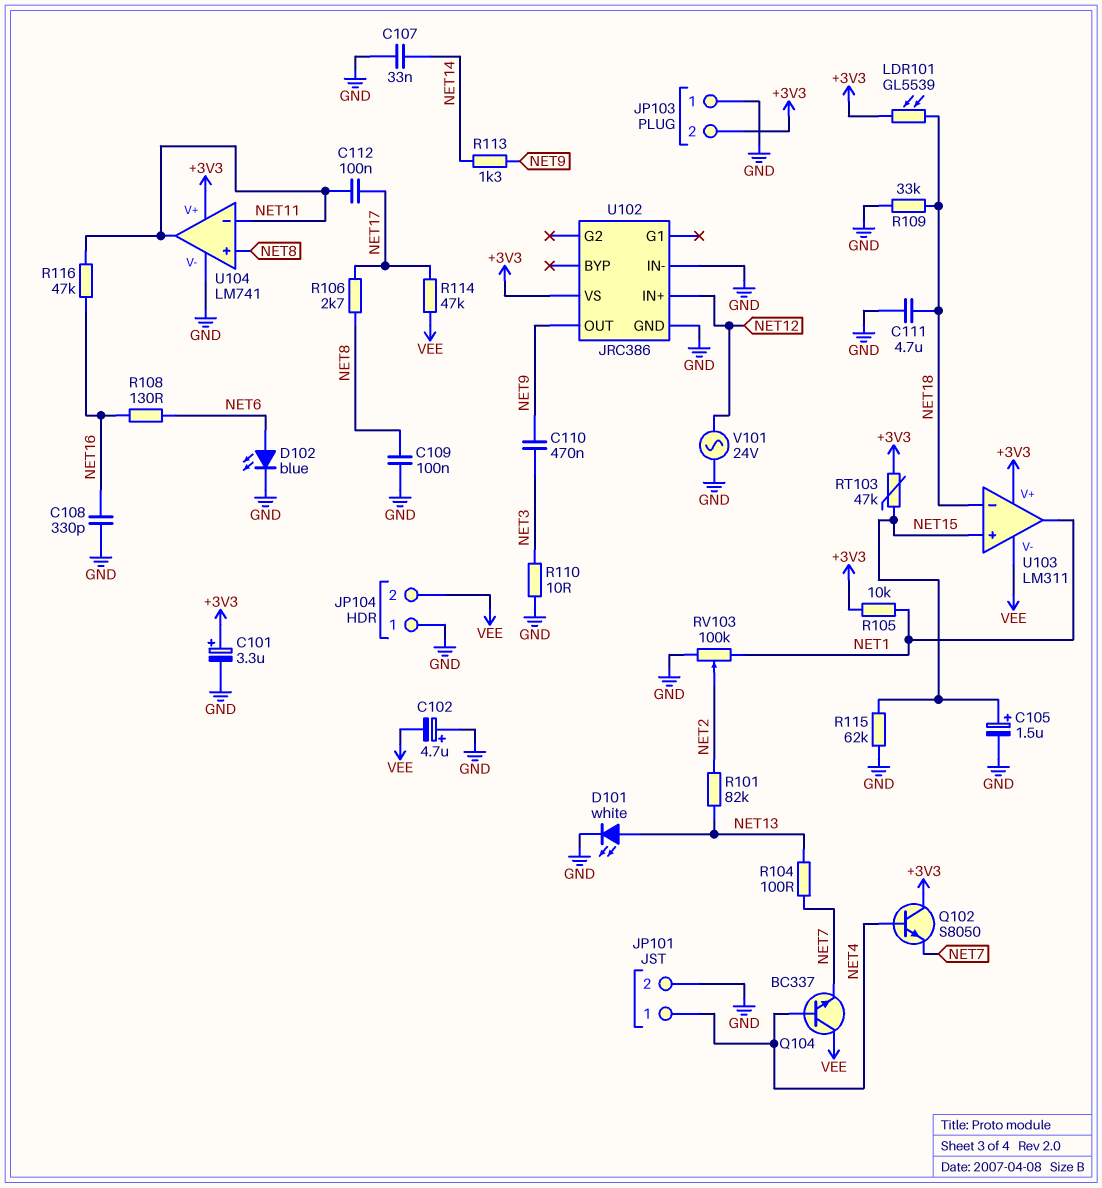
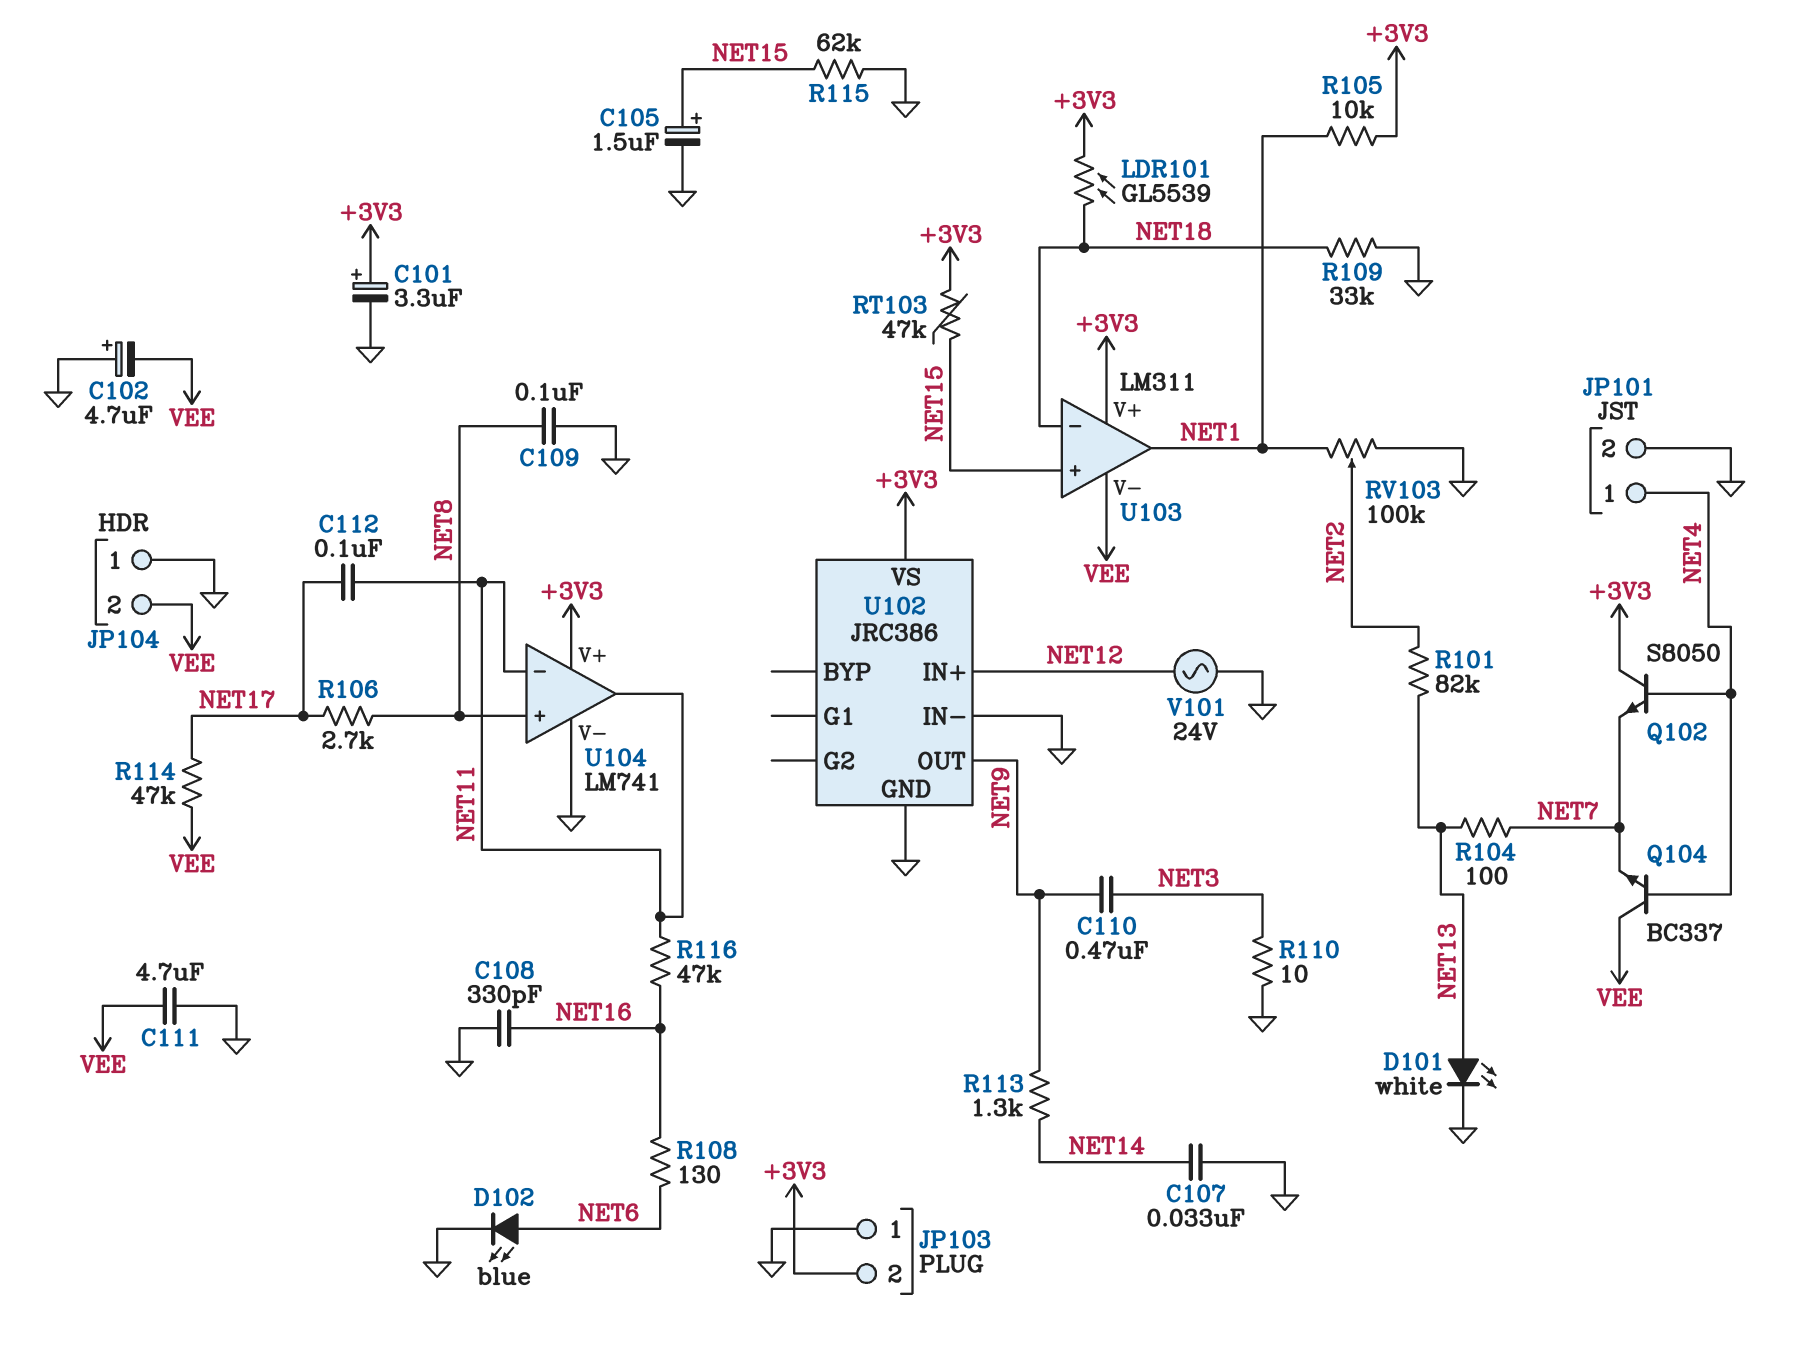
C111: 4.7uF (GND, NET18) -> 4.7uF (GND, VEE)

